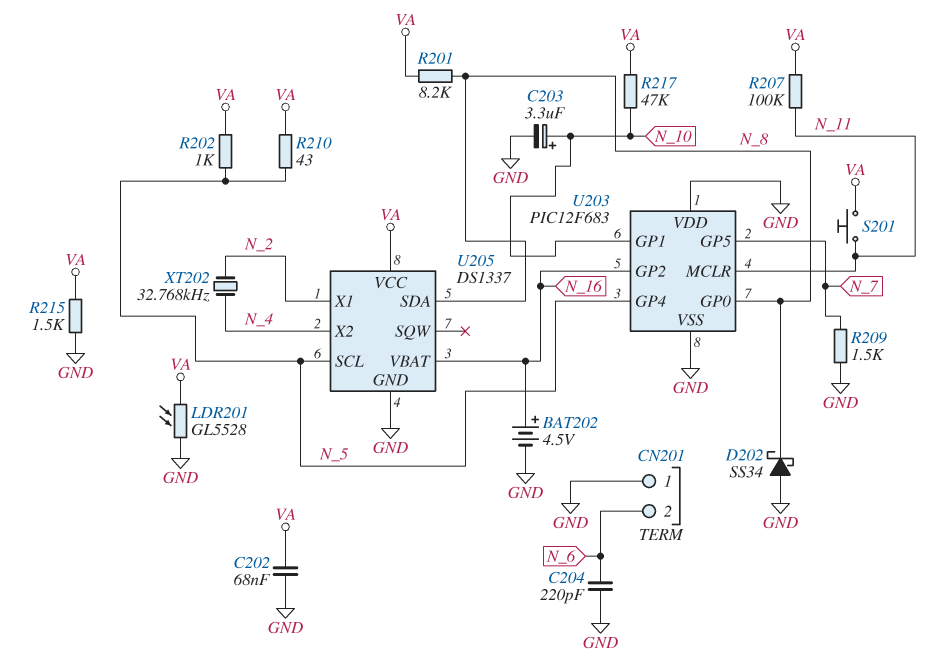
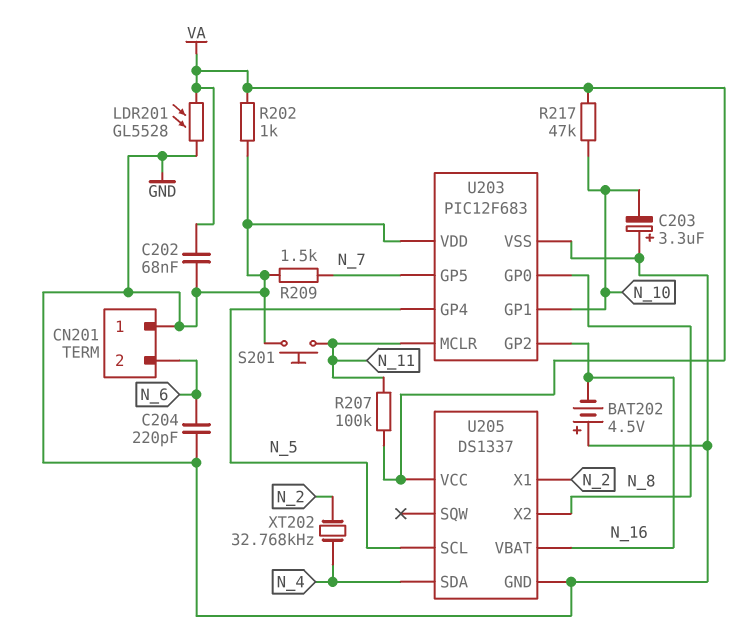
BAT202: 4.5V (plus N_16, minus GND) -> 4.5V (plus GND, minus N_16)
C203: 3.3uF (plus N_10, minus GND) -> 3.3uF (plus GND, minus N_10)
D202: schottky SS34 (A GND, K N_8) -> none
R201: 8.2k (N_8, VA) -> none
R202: 1k (N_5, VA) -> 1k (GND, VA)
R210: 43 (N_5, VA) -> none
R215: 1.5k (GND, VA) -> none
S201: button (N_11, VA) -> button (GND, N_11)
U205 pin SDA: N_8 -> N_4
U205 pin X2: N_4 -> N_8

